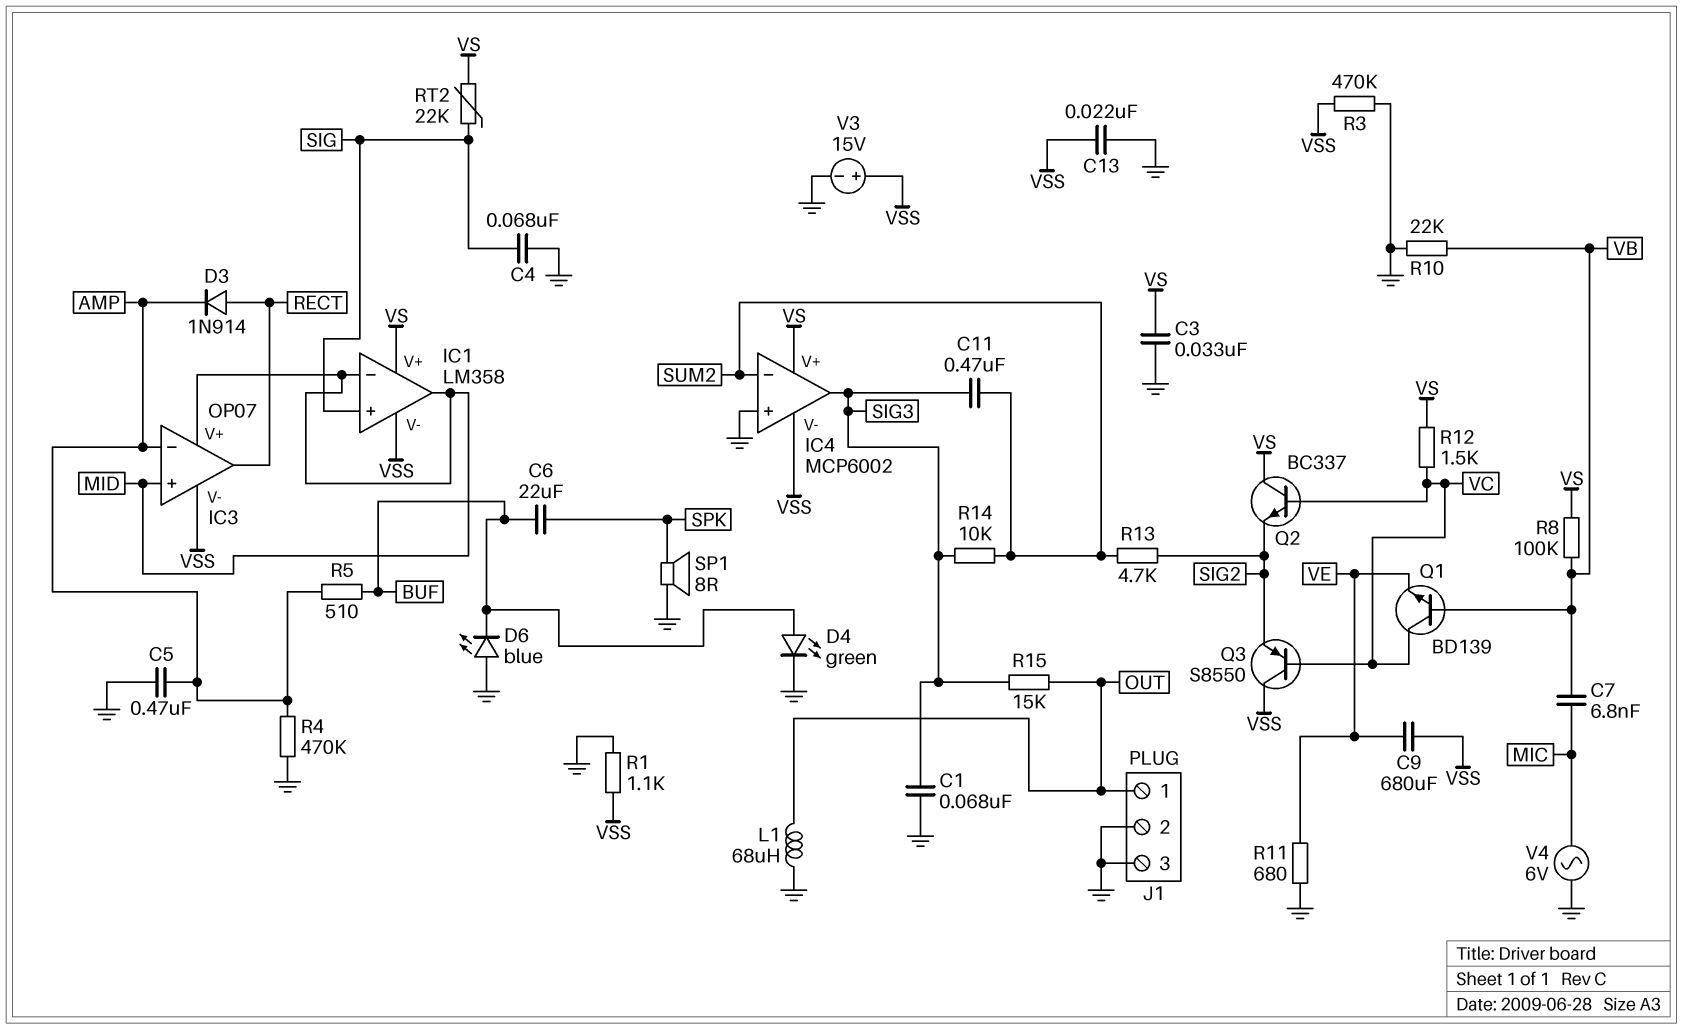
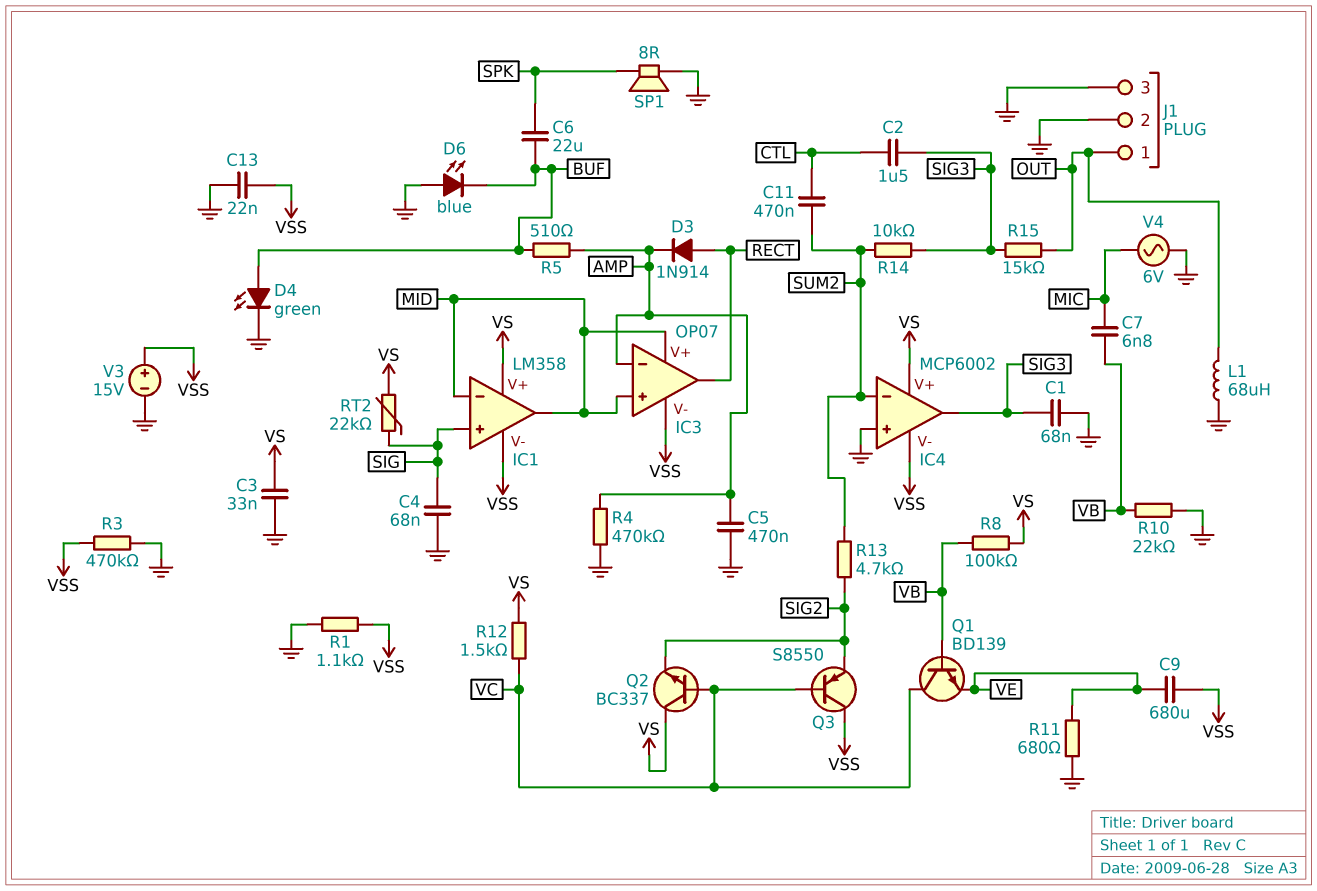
C2: none -> 1.5uF (CTL, SIG3)
C11: 470nF (SIG3, SUM2) -> 470nF (CTL, SUM2)

